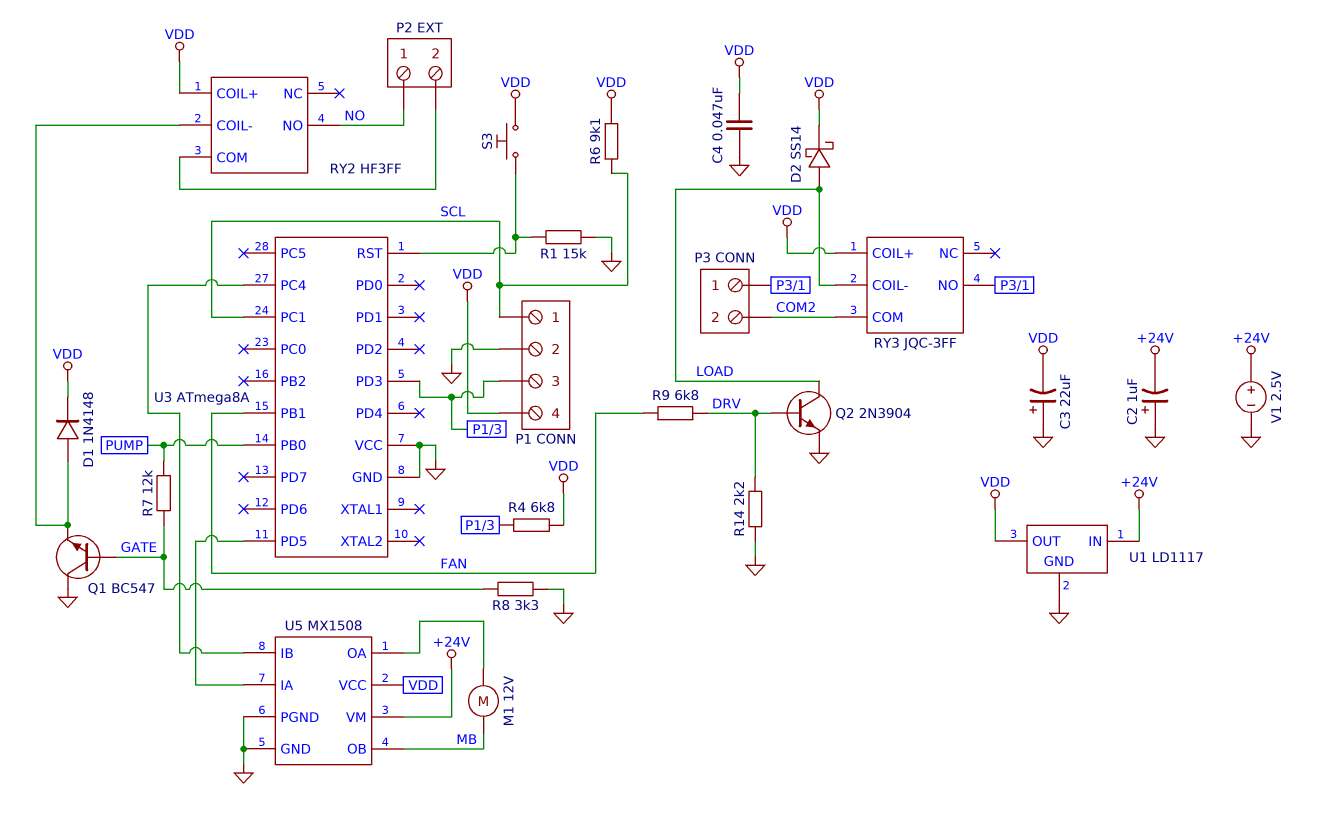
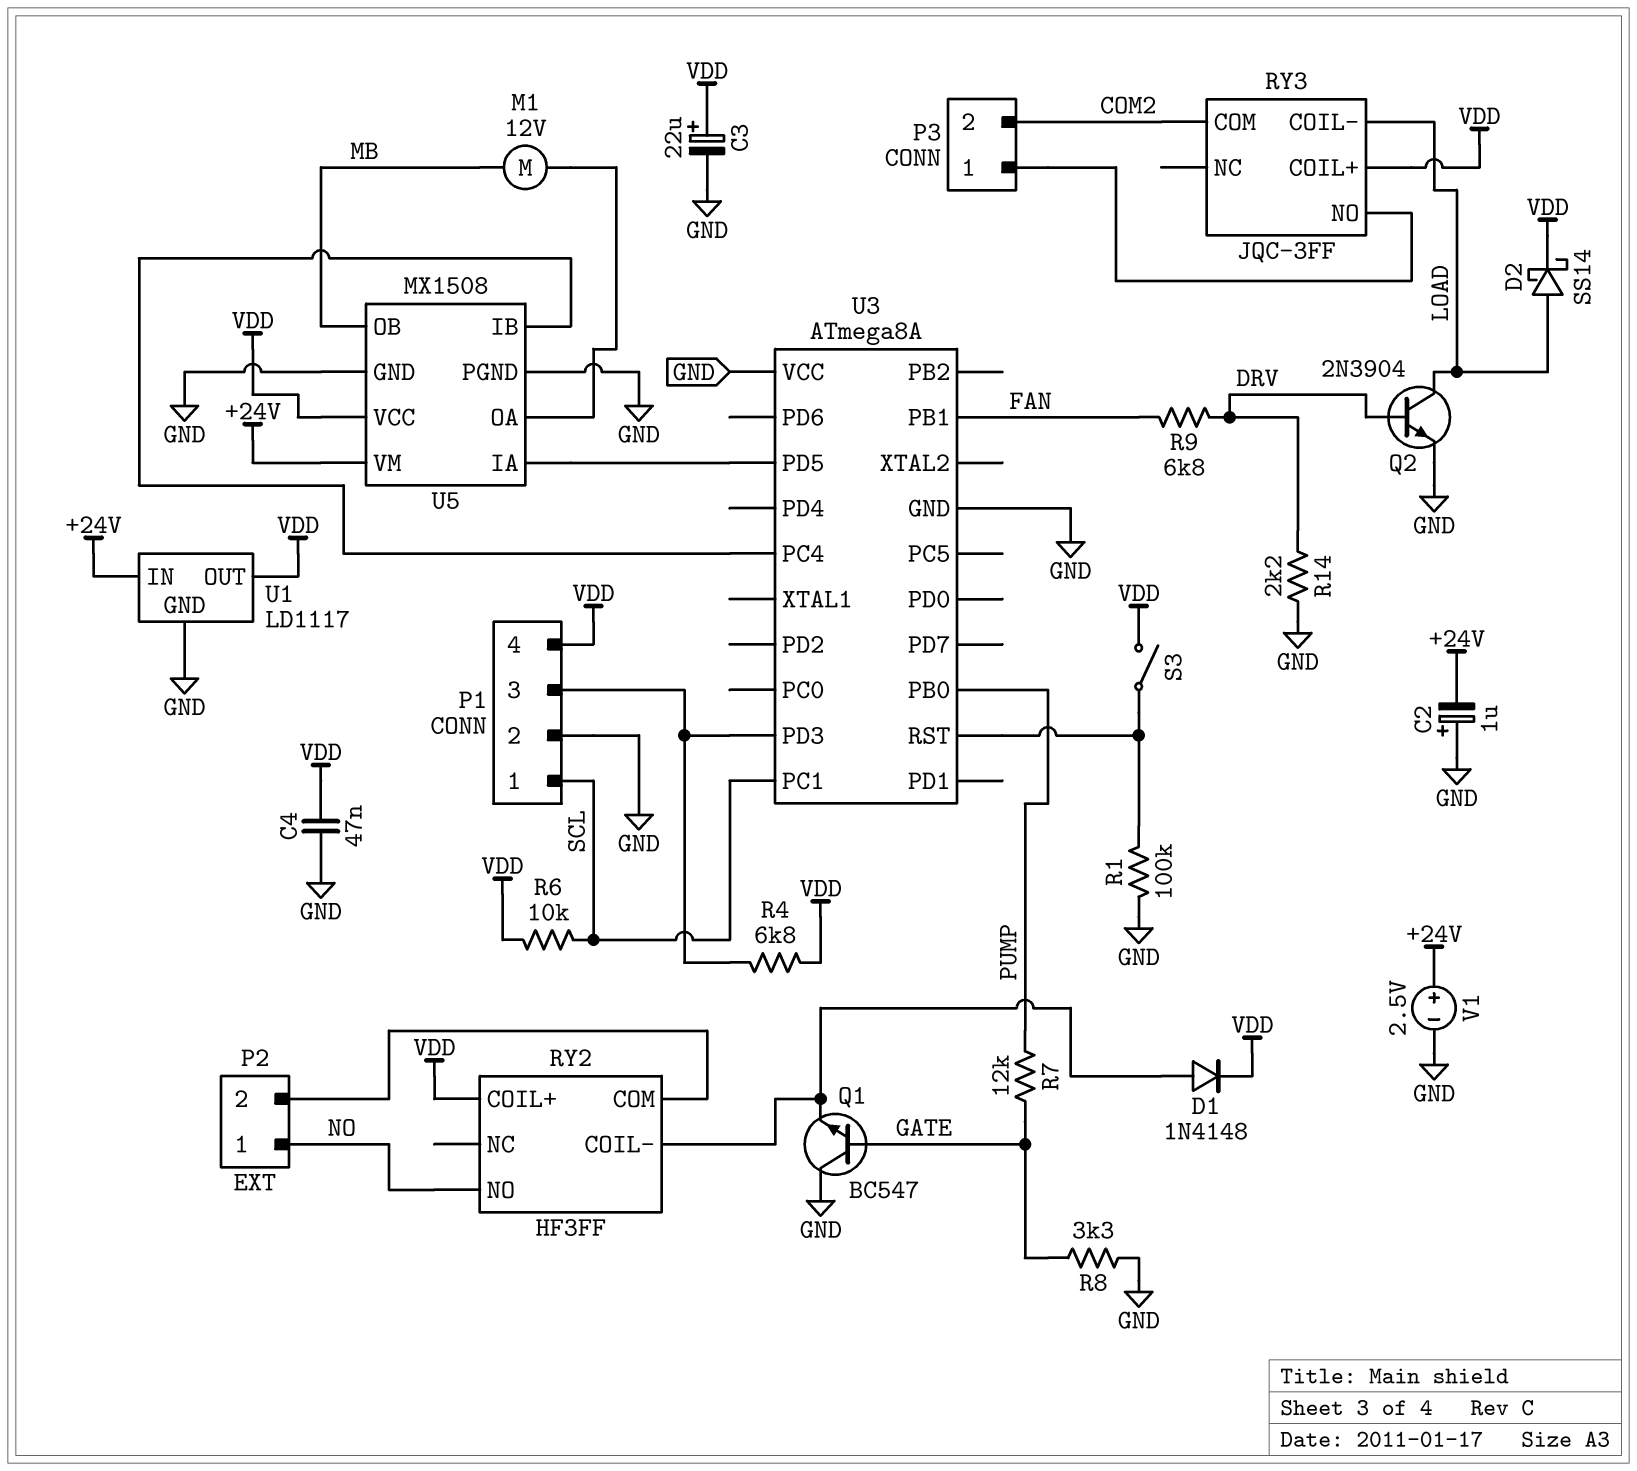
C3: 22uF (plus GND, minus VDD) -> 22uF (plus VDD, minus GND)
R1: 15k (GND, U3/RST) -> 100k (GND, U3/RST)
R6: 9.1k (SCL, VDD) -> 10k (SCL, VDD)
S3: button (U3/RST, VDD) -> switch (U3/RST, VDD)

